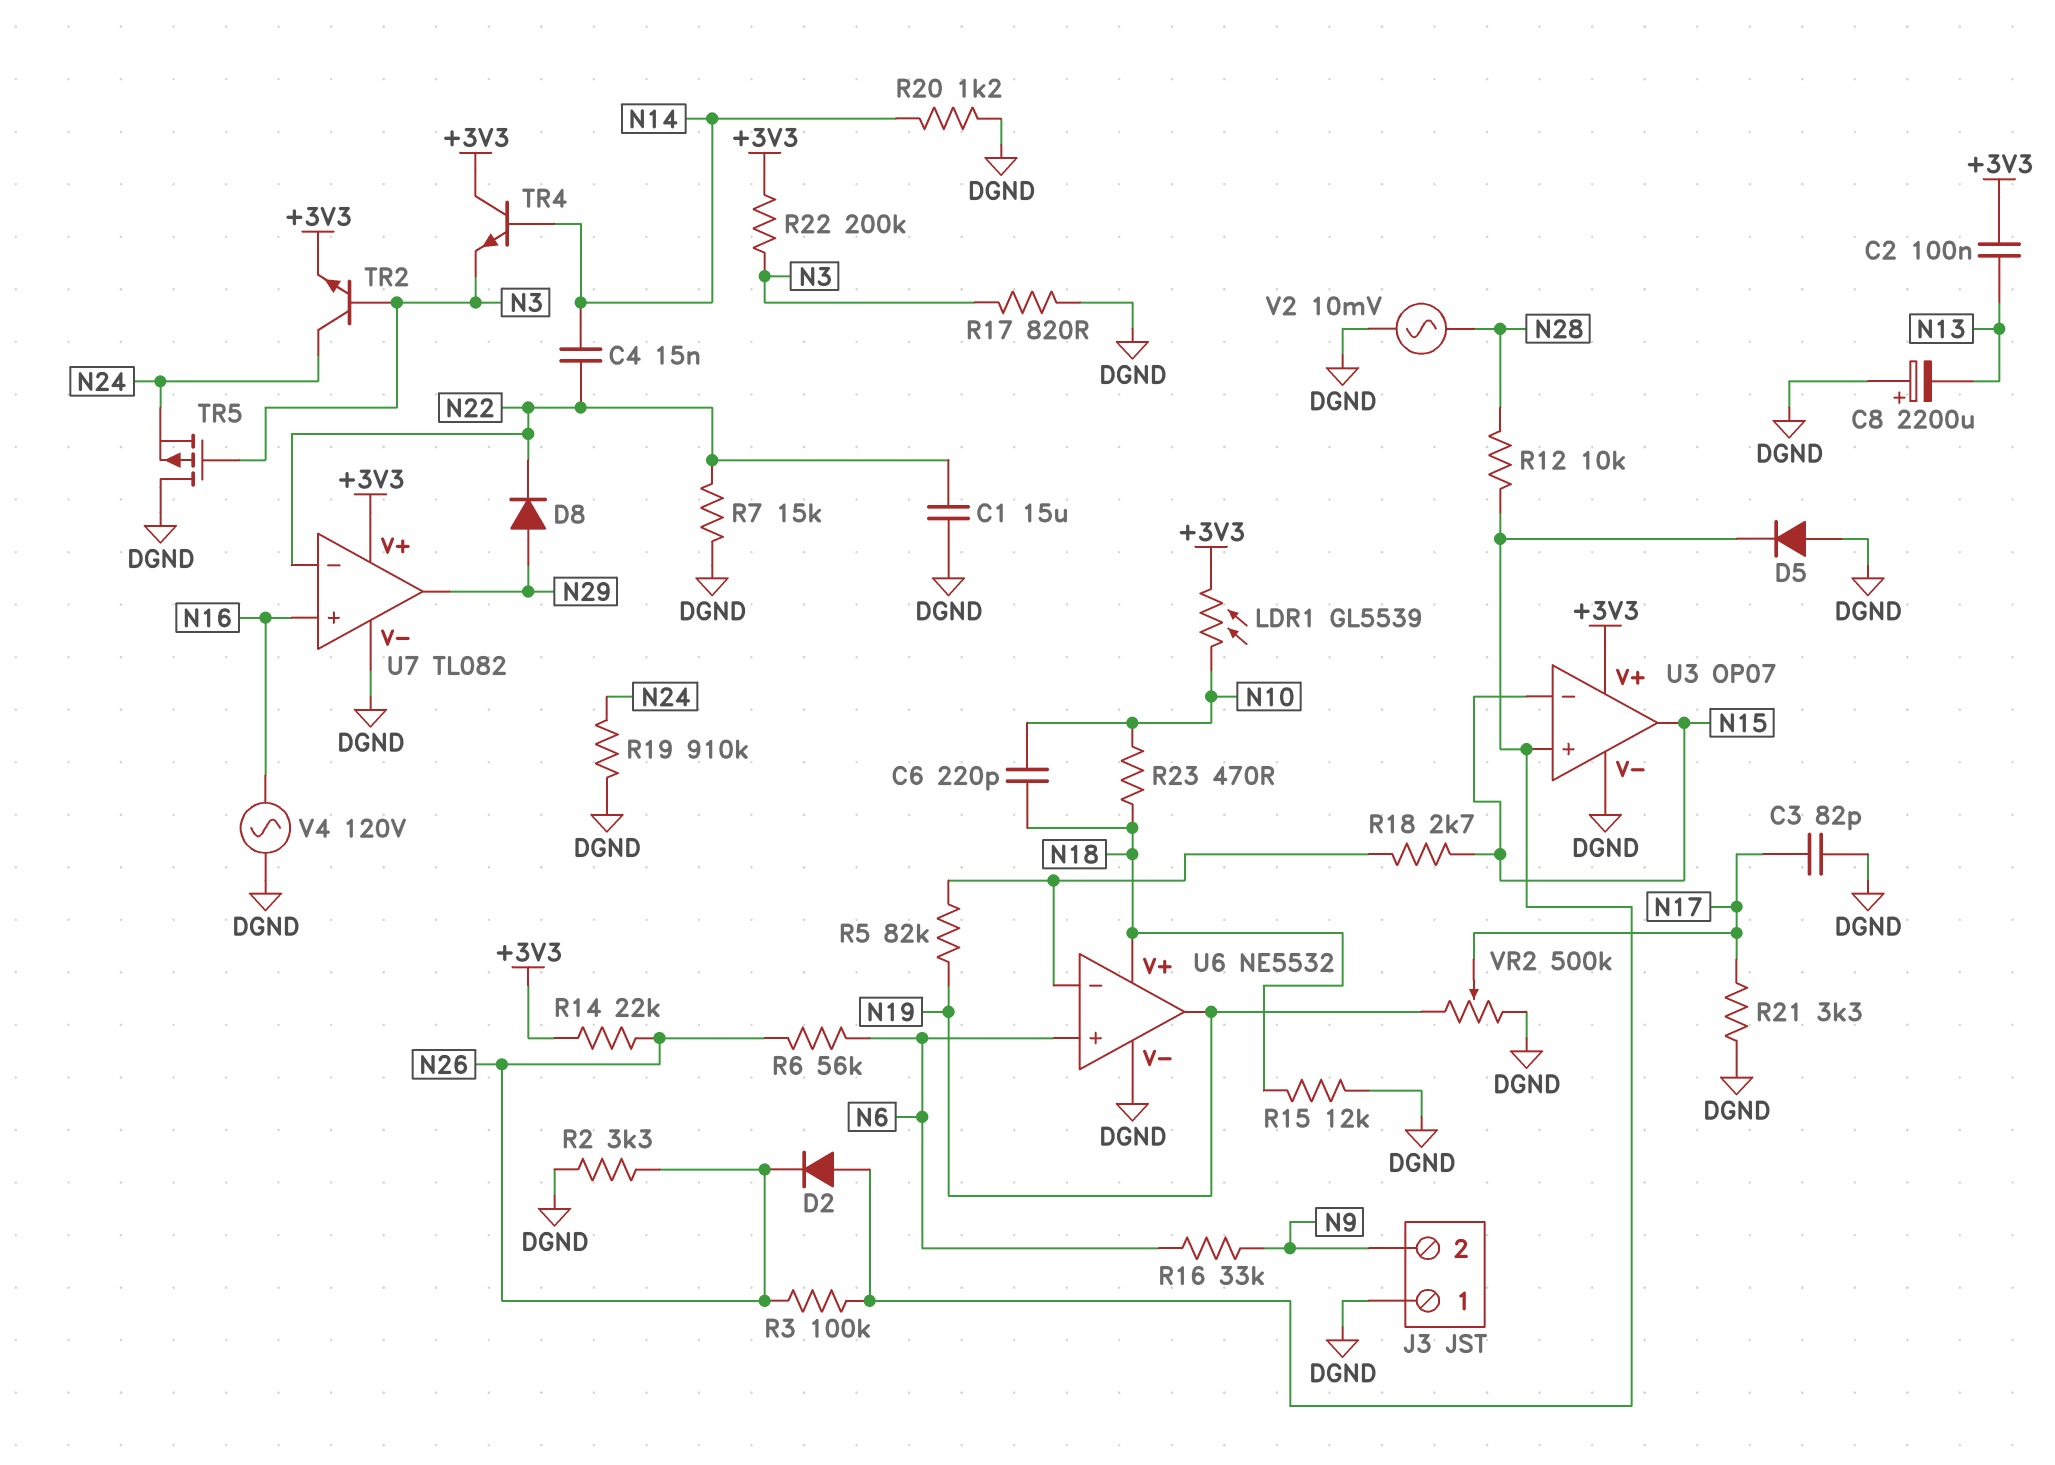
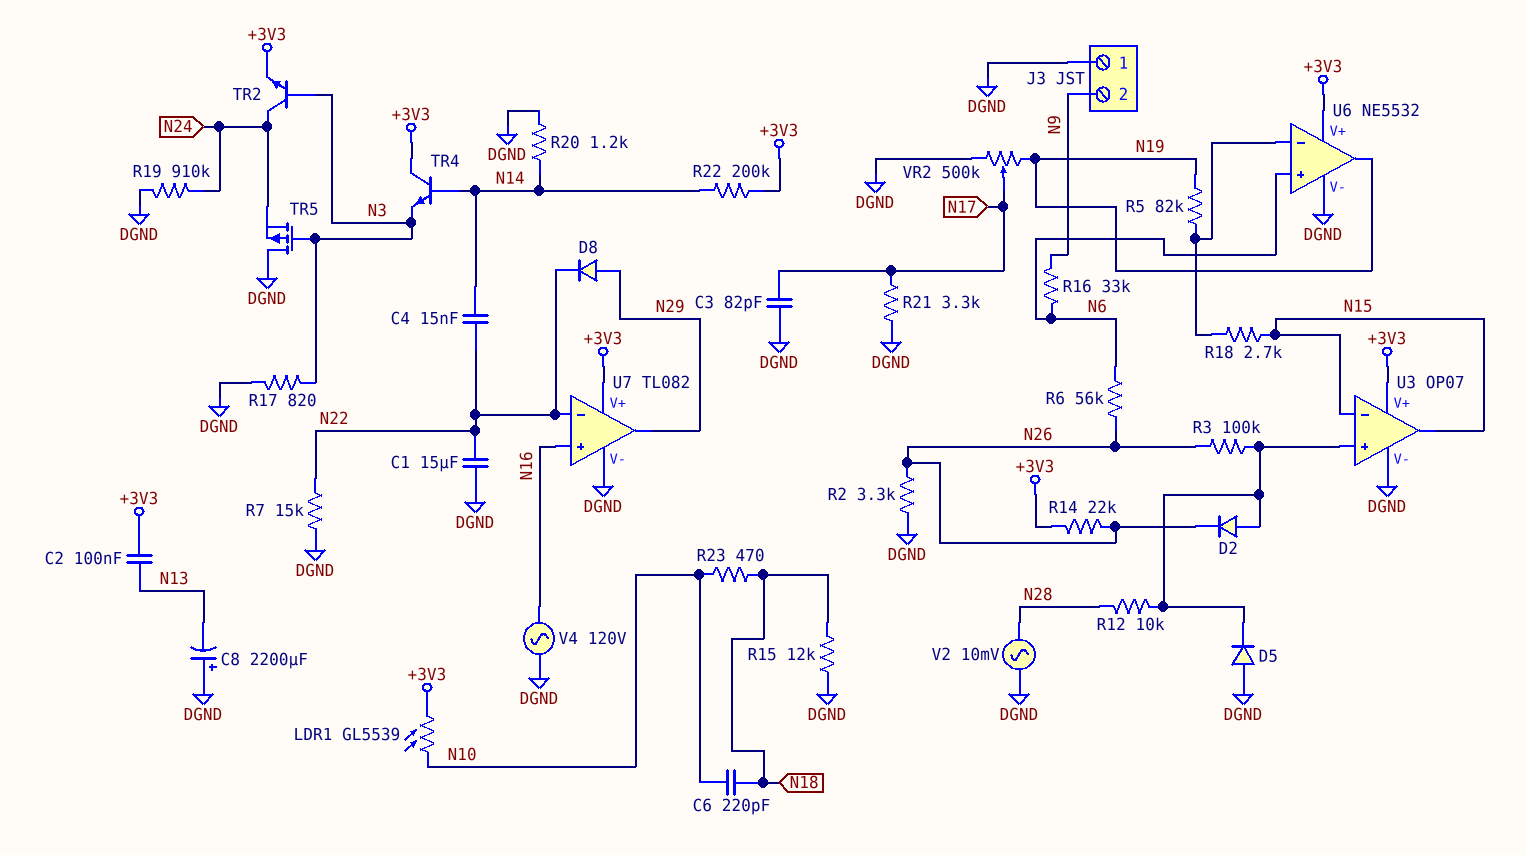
R22: 200k (+3V3, N3) -> 200k (+3V3, N14)
U6 pin V+: N18 -> +3V3

